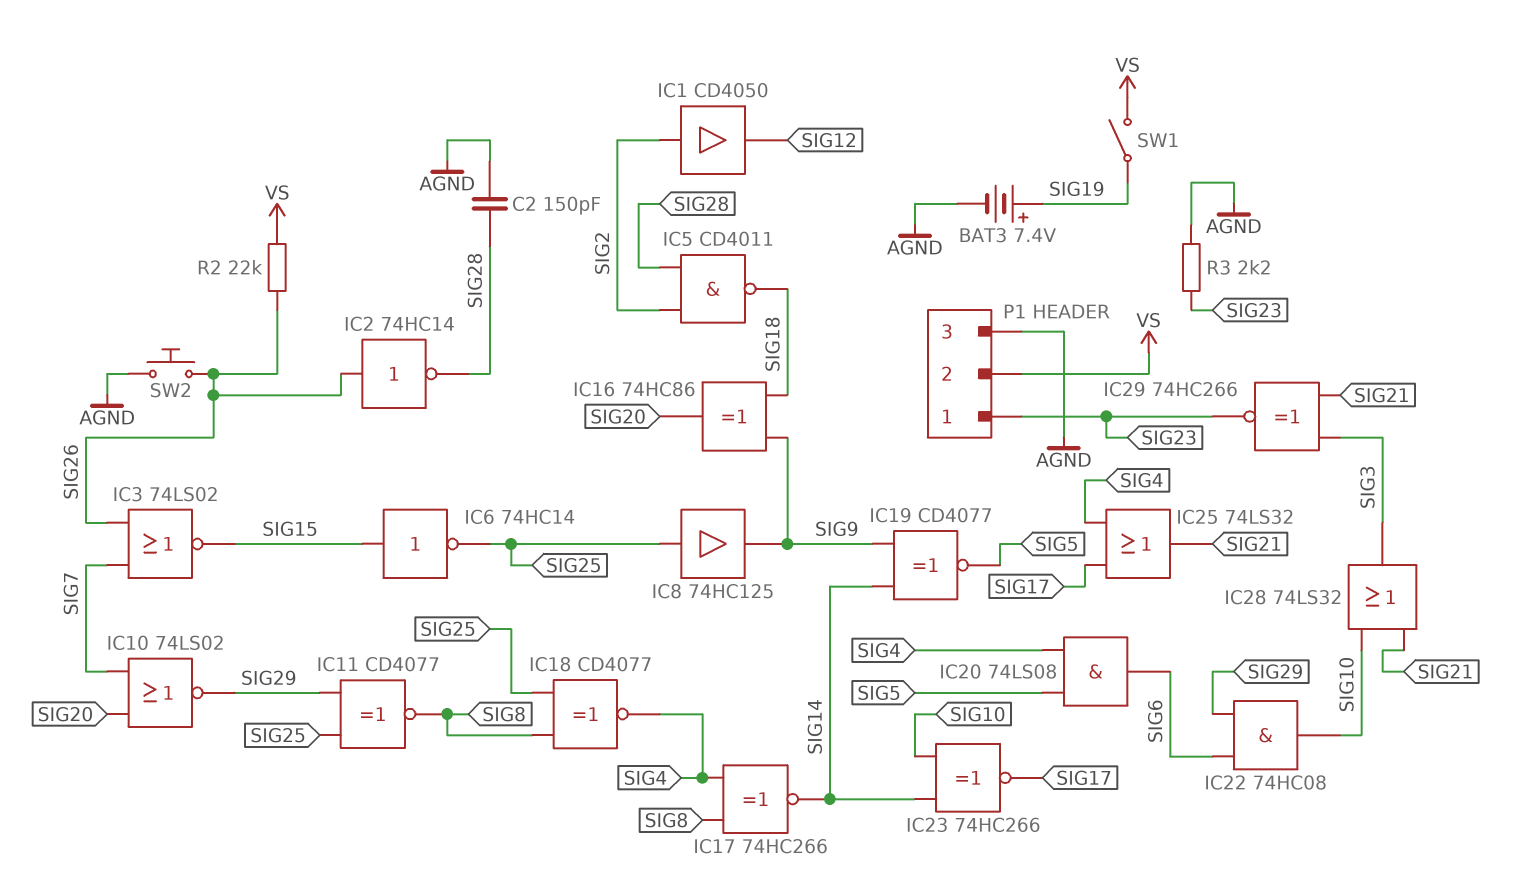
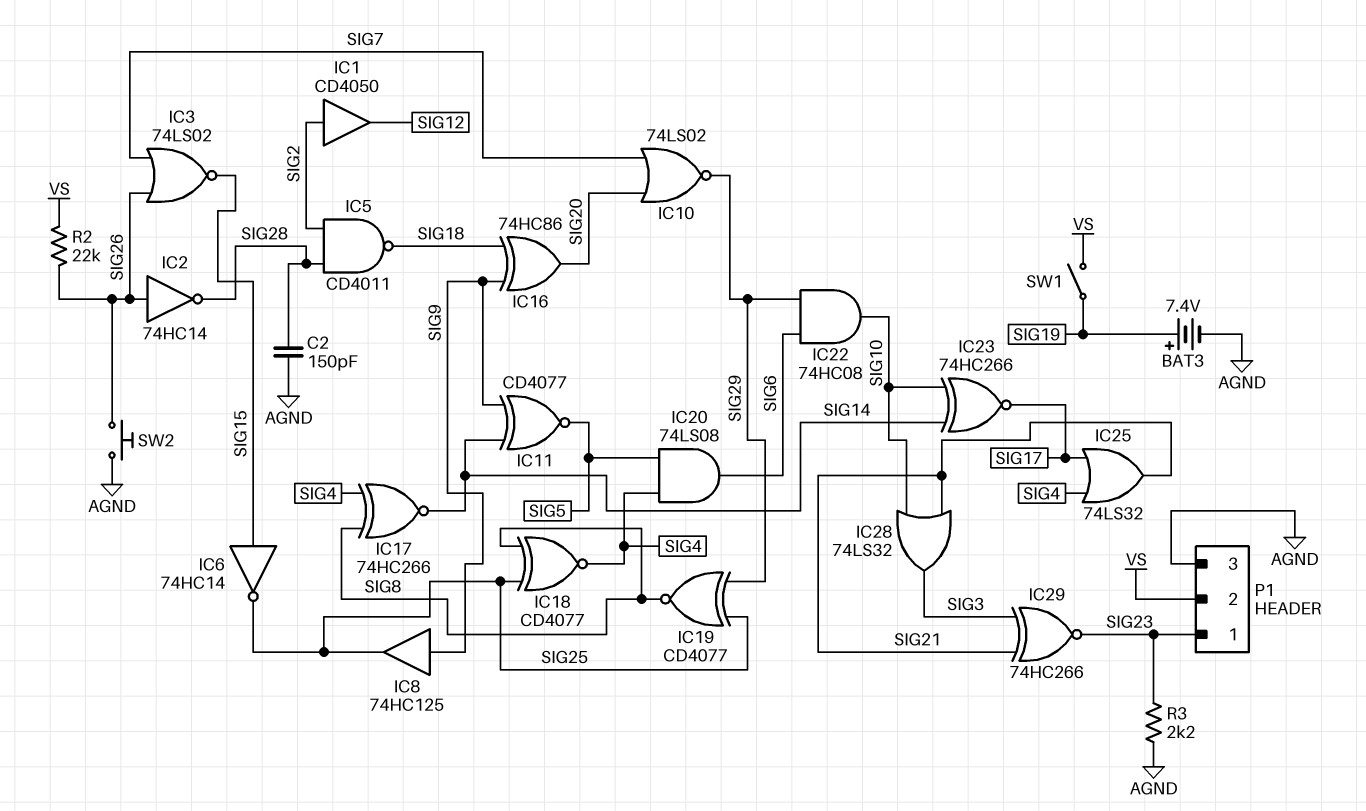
IC8: buffer 74HC125 (in SIG25, out SIG9) -> buffer 74HC125 (in SIG9, out SIG25)
IC11: XNOR CD4077 (in SIG25, in SIG29, out SIG8) -> XNOR CD4077 (in SIG9, in SIG14, out SIG5)
IC19: XNOR CD4077 (in SIG9, in SIG14, out SIG5) -> XNOR CD4077 (in SIG25, in SIG29, out SIG8)

